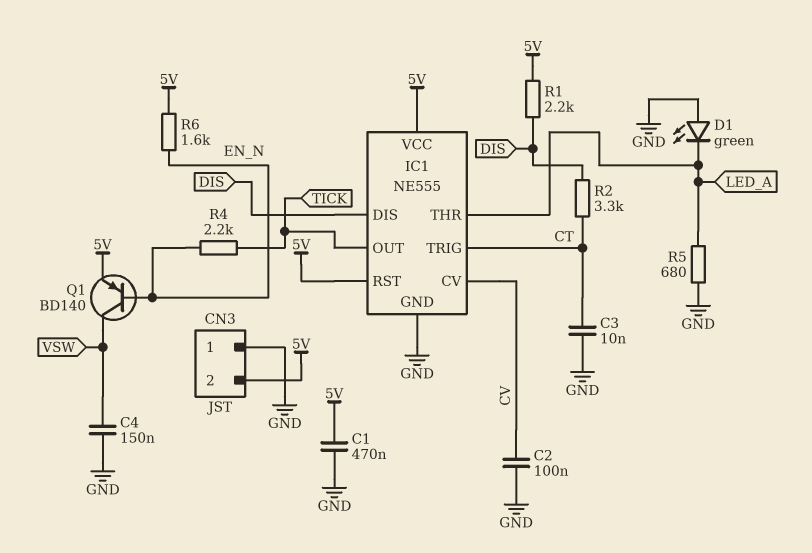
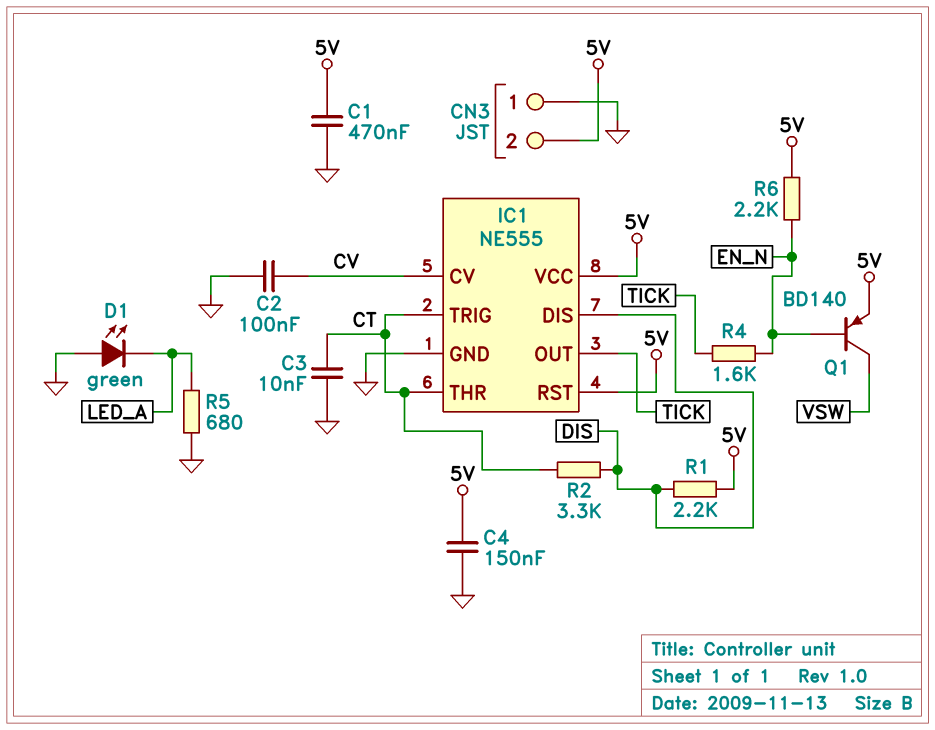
C4: 150nF (GND, VSW) -> 150nF (5V, GND)
IC1 pin THR: LED_A -> CT
R4: 2.2k (EN_N, TICK) -> 1.6k (EN_N, TICK)
R6: 1.6k (5V, EN_N) -> 2.2k (5V, EN_N)

